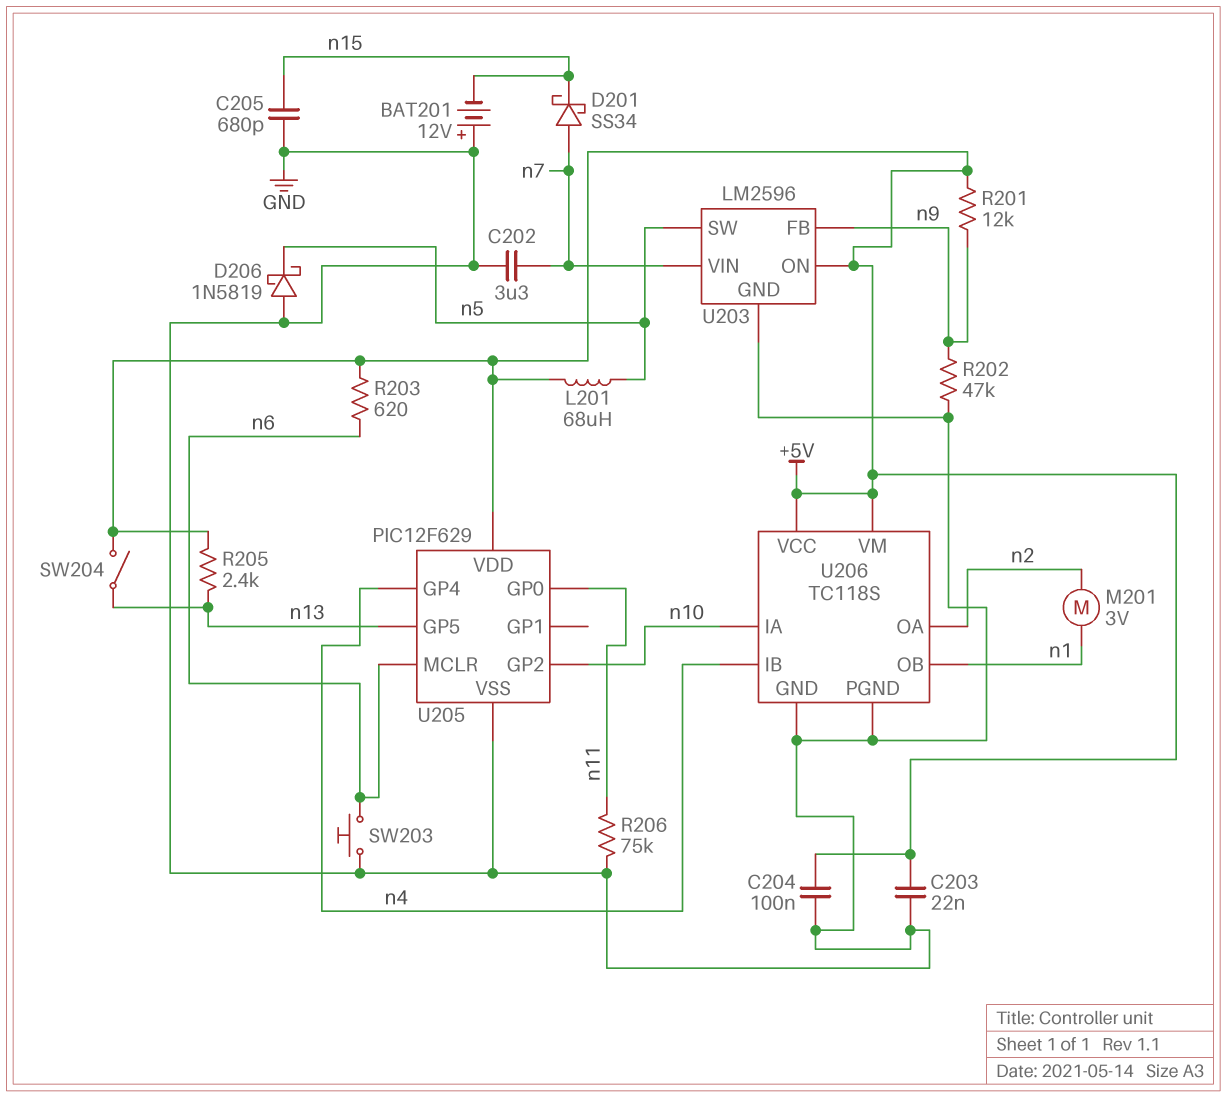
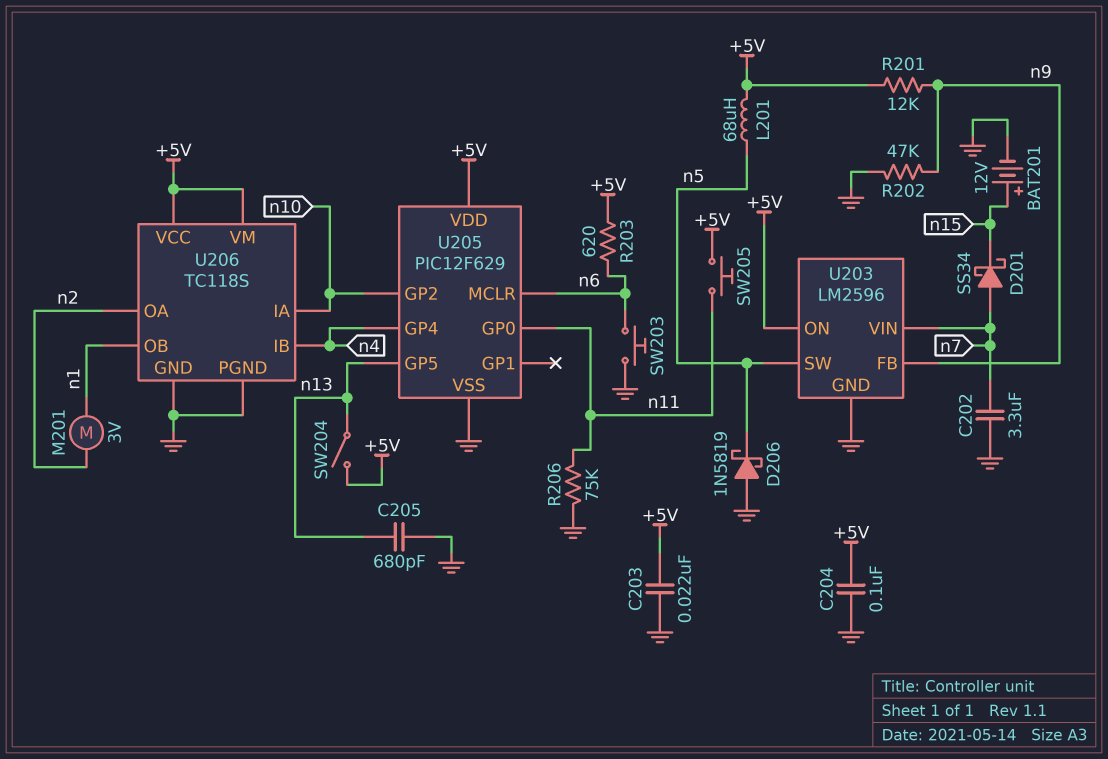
BAT201: 12V (plus GND, minus n15) -> 12V (plus n15, minus GND)
C205: 680pF (GND, n15) -> 680pF (GND, n13)
R205: 2.4k (+5V, n13) -> none
SW205: none -> button (+5V, n11)

